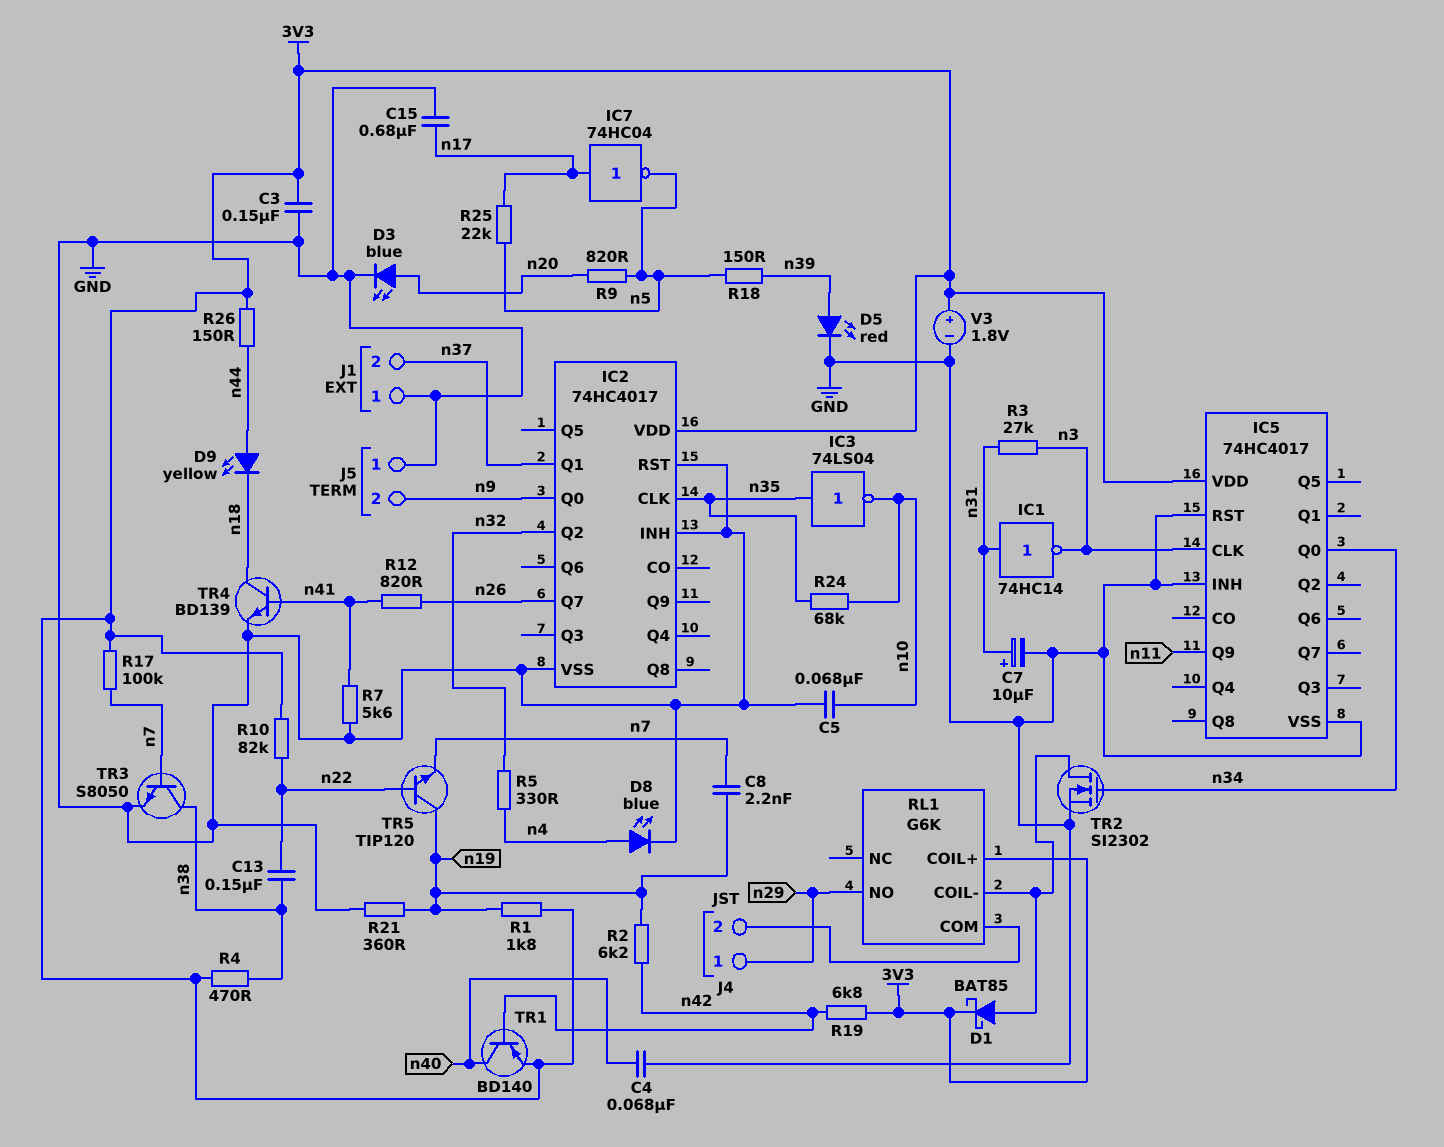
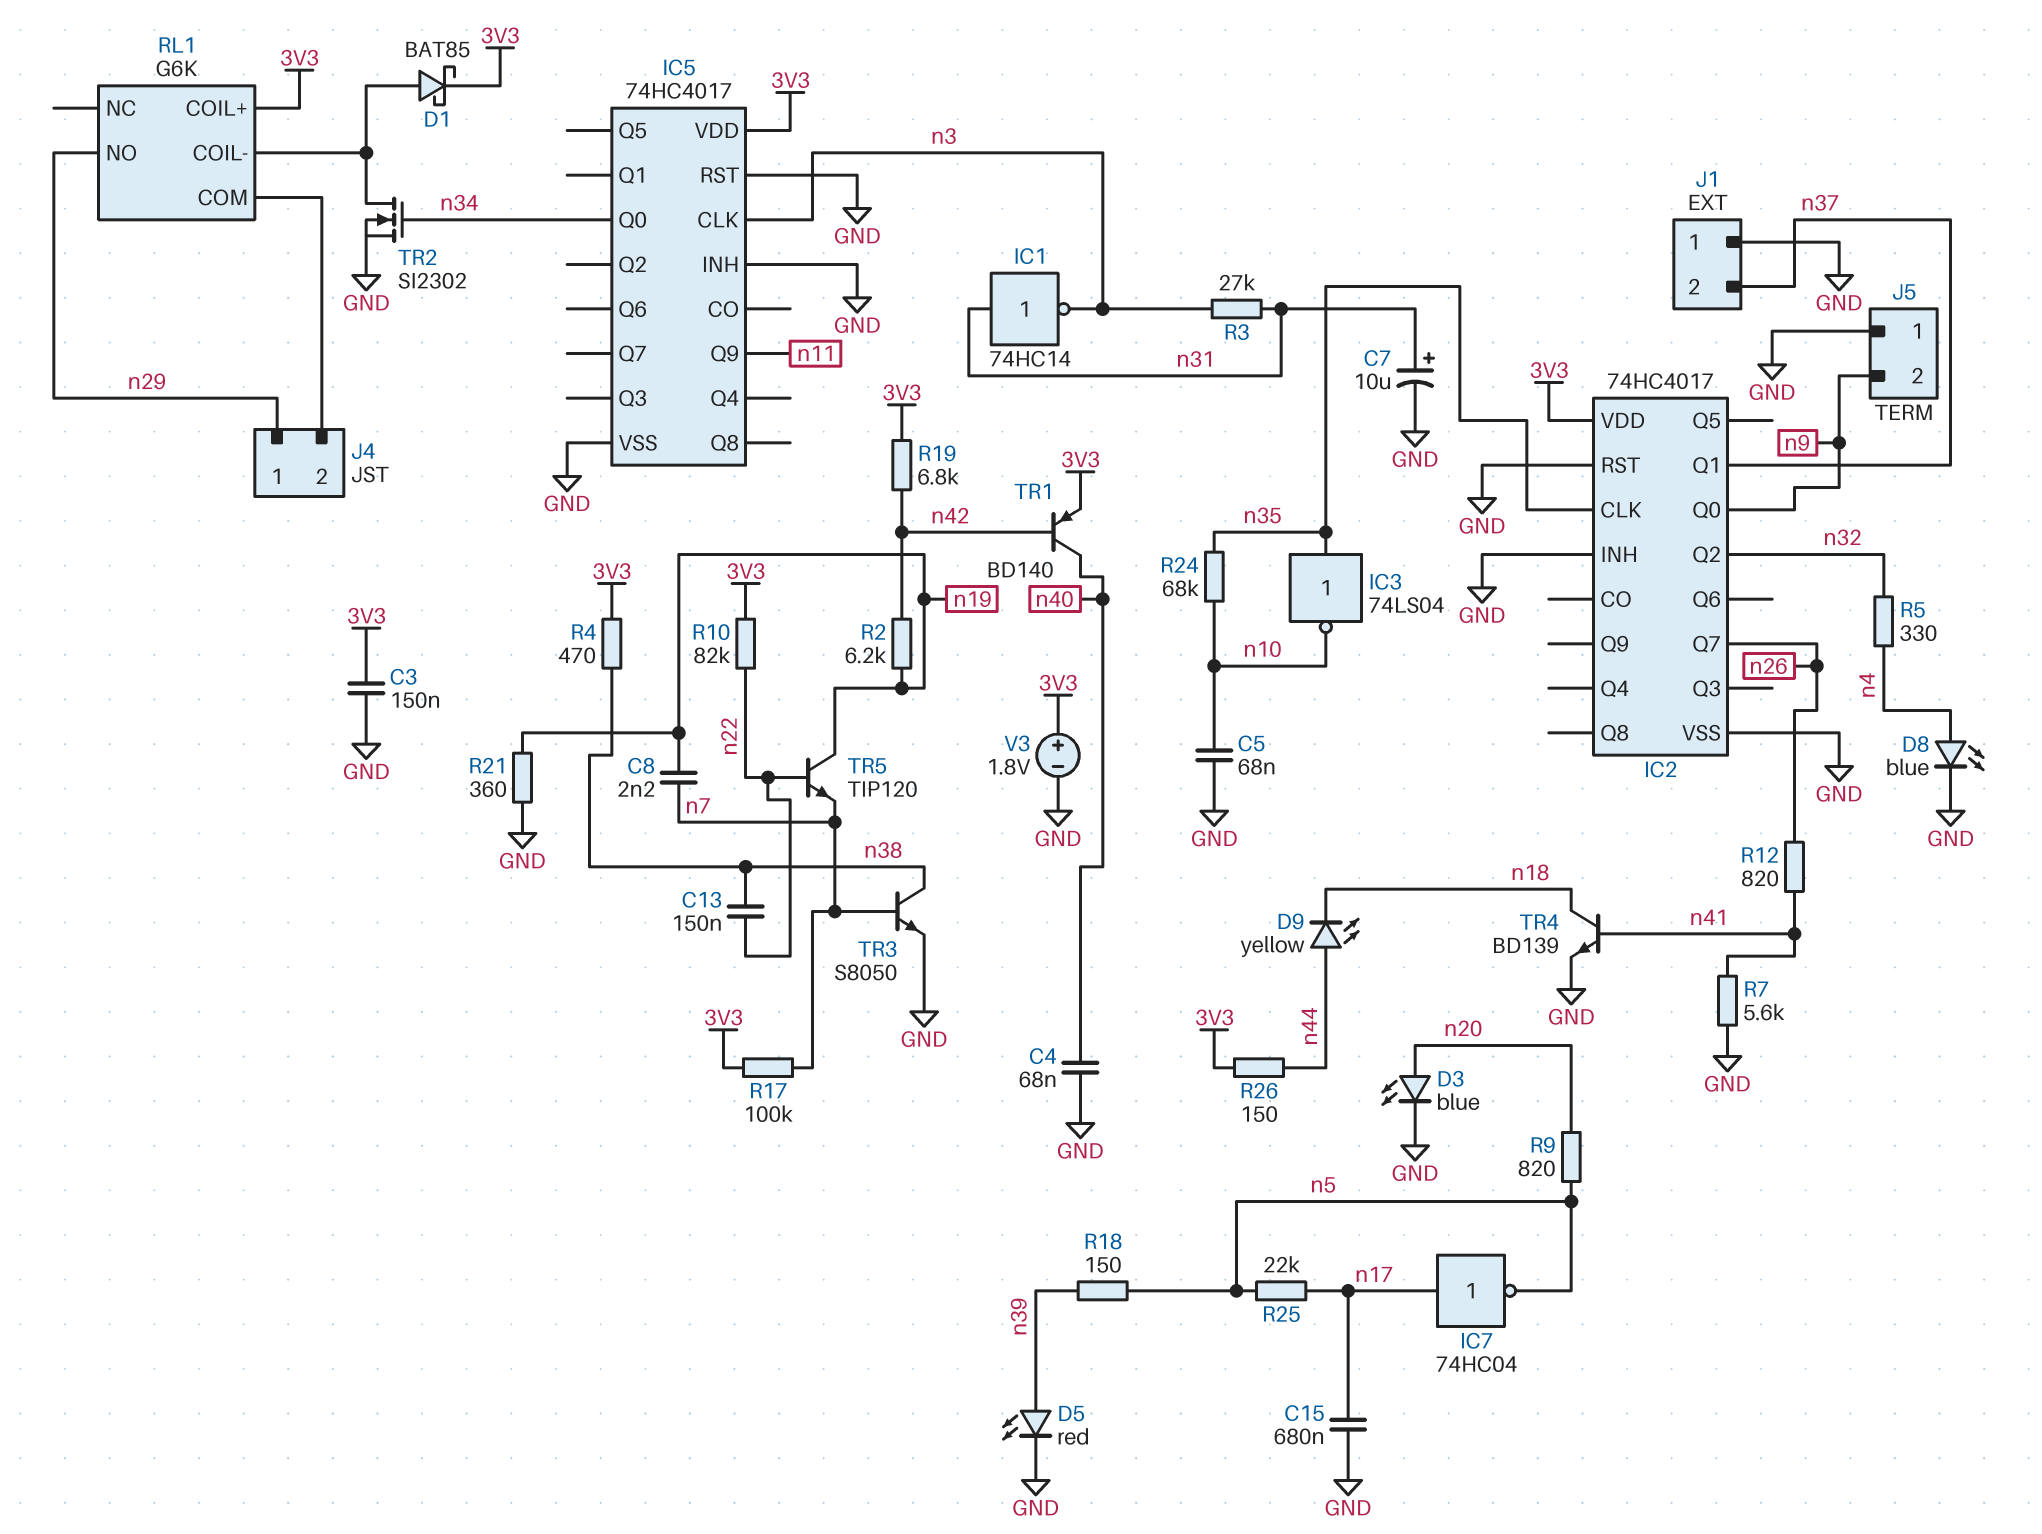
R1: 1.8k (3V3, n19) -> none

